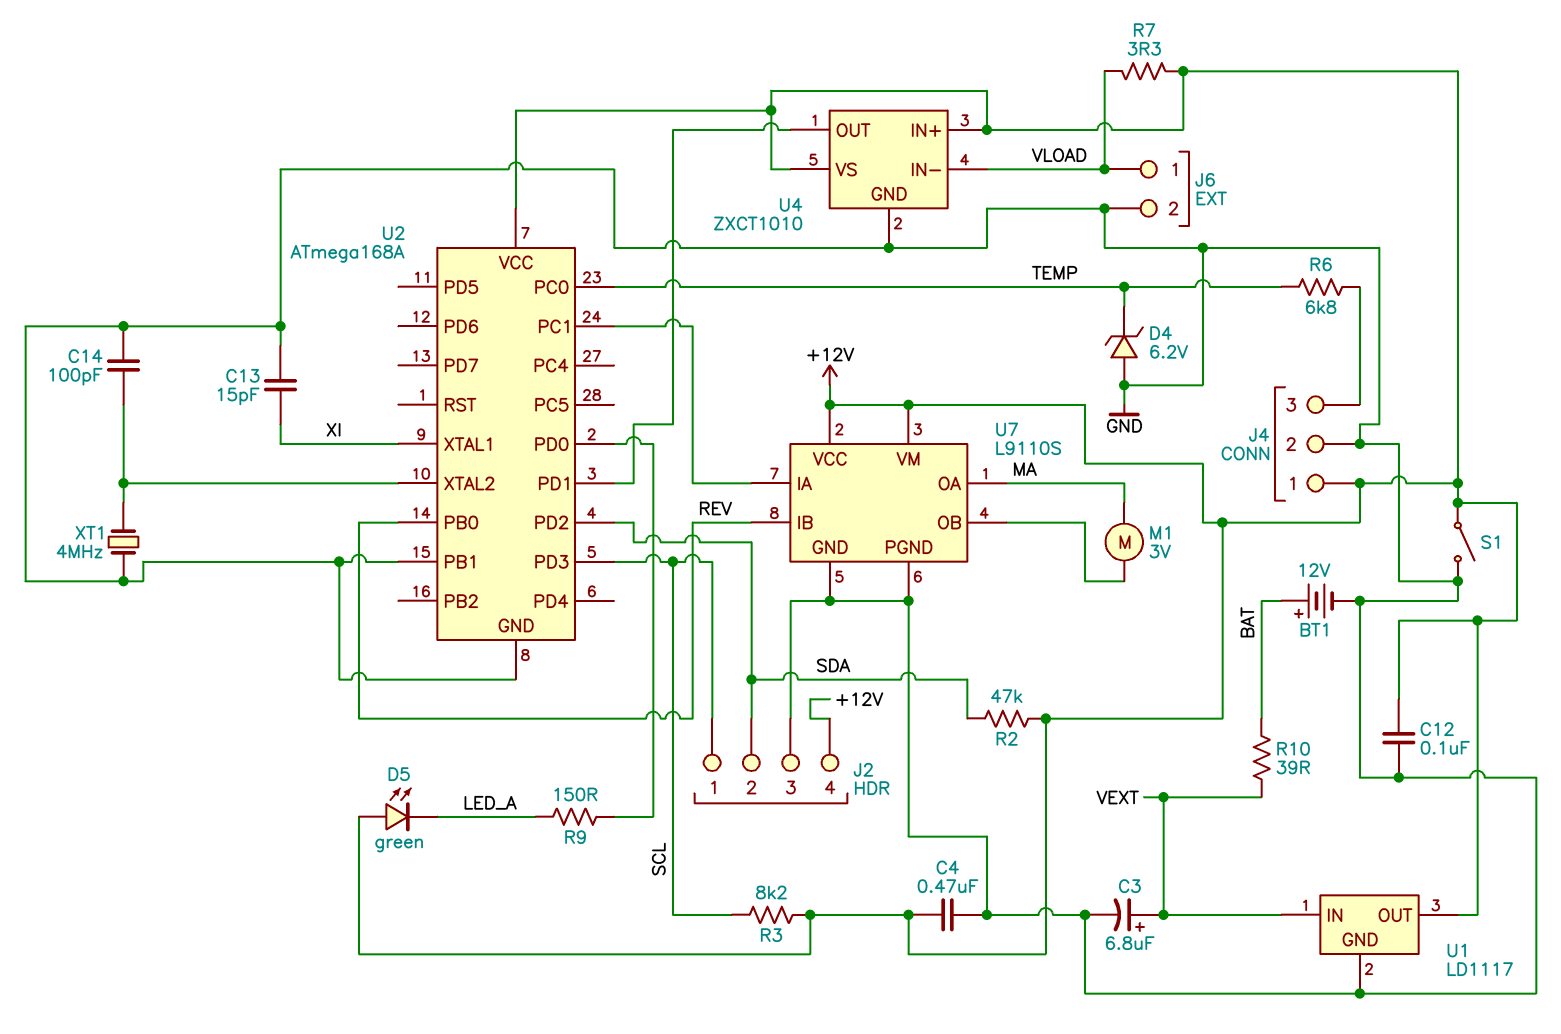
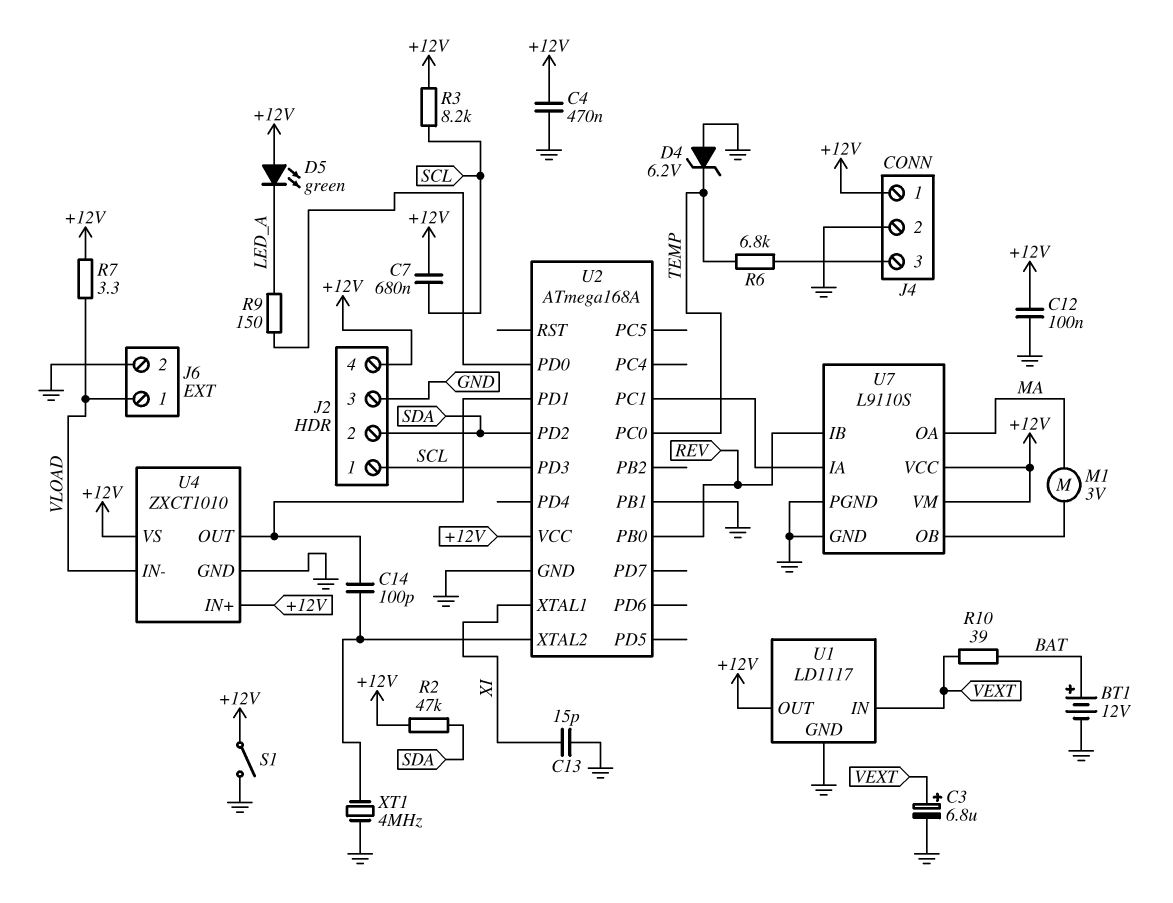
C7: none -> 680nF (+12V, SCL)
C14: 100pF (GND, U2/XTAL2) -> 100pF (U2/PD1, U2/XTAL2)

